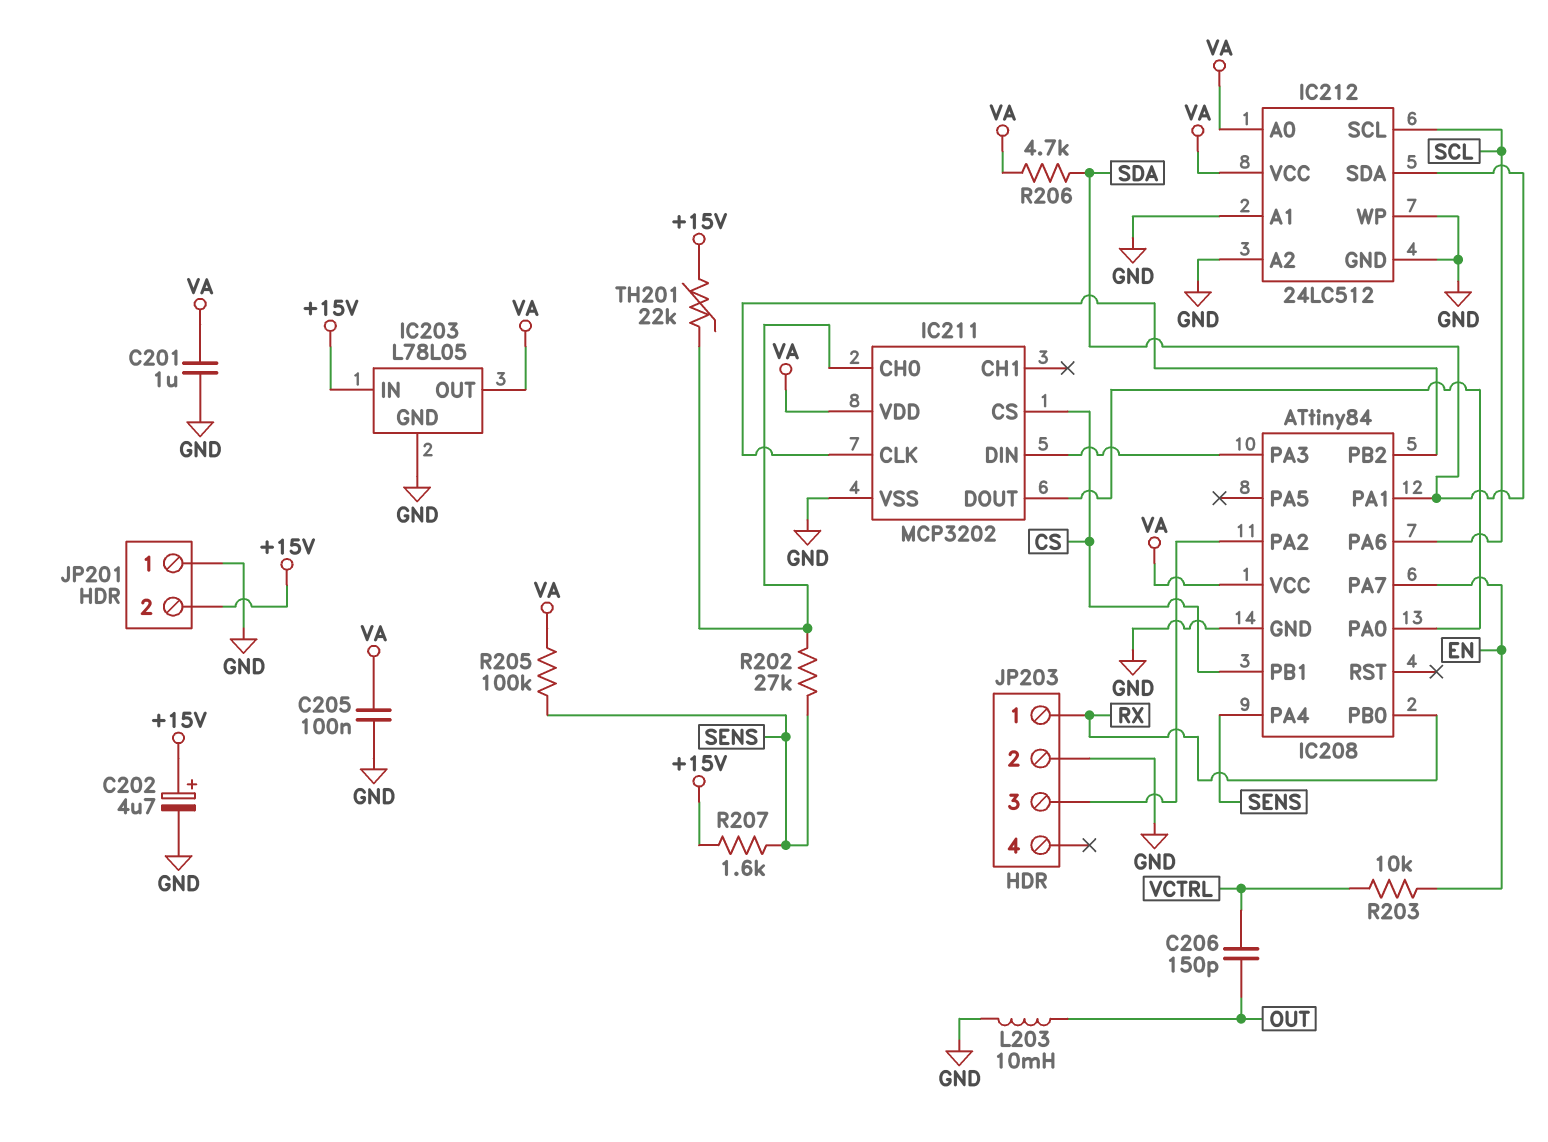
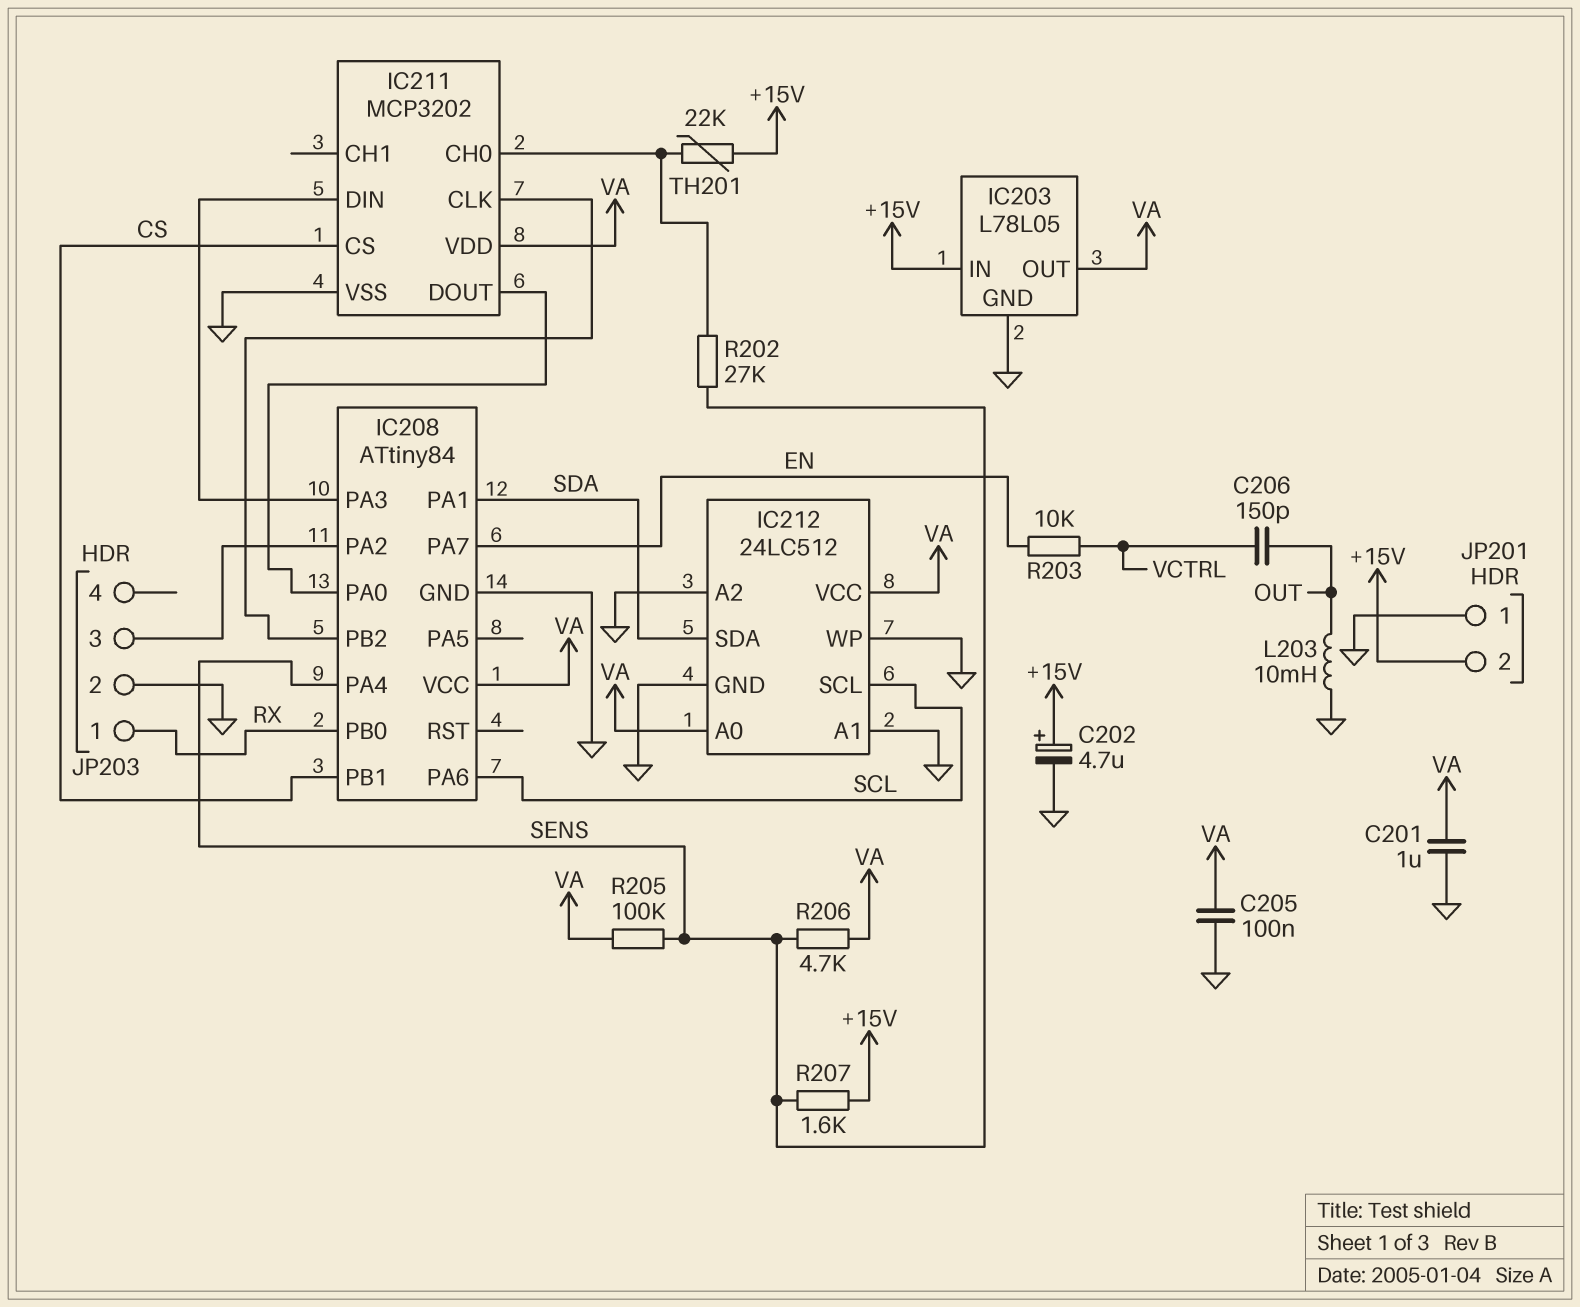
R206: 4.7k (SDA, VA) -> 4.7k (SENS, VA)

